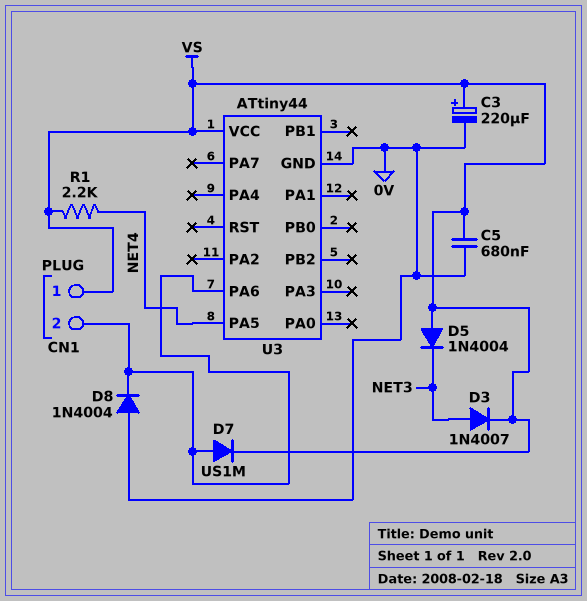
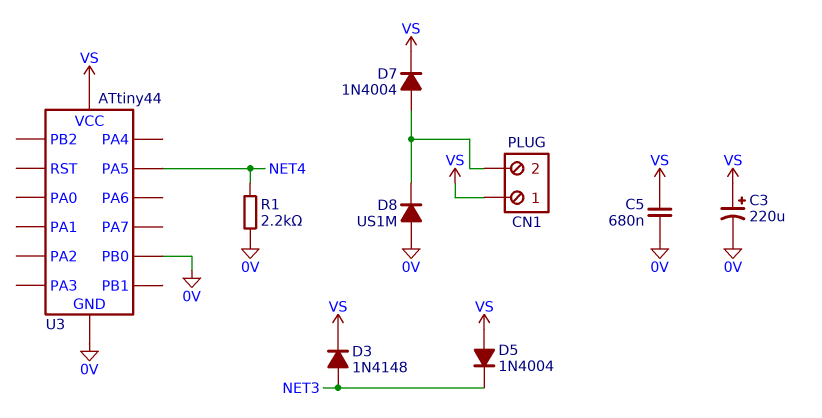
D3: diode 1N4007 (A NET3, K VS) -> diode 1N4148 (A NET3, K VS)
D7: diode US1M (A CN1/2, K VS) -> diode 1N4004 (A CN1/2, K VS)
D8: diode 1N4004 (A 0V, K CN1/2) -> diode US1M (A 0V, K CN1/2)
R1: 2.2k (NET4, VS) -> 2.2k (0V, NET4)
U3 pin PA6: CN1/2 -> none
U3 pin PB0: none -> 0V

